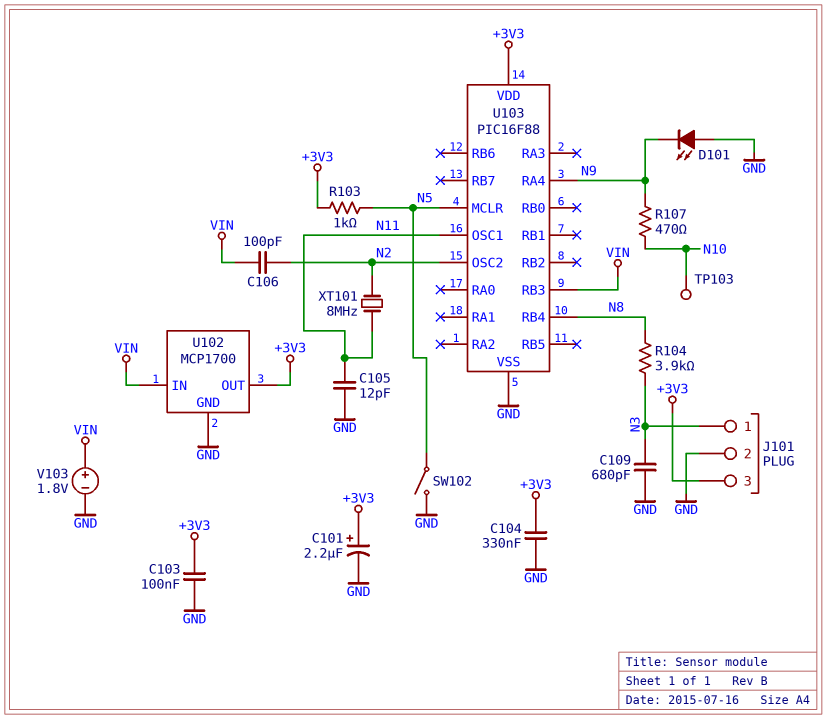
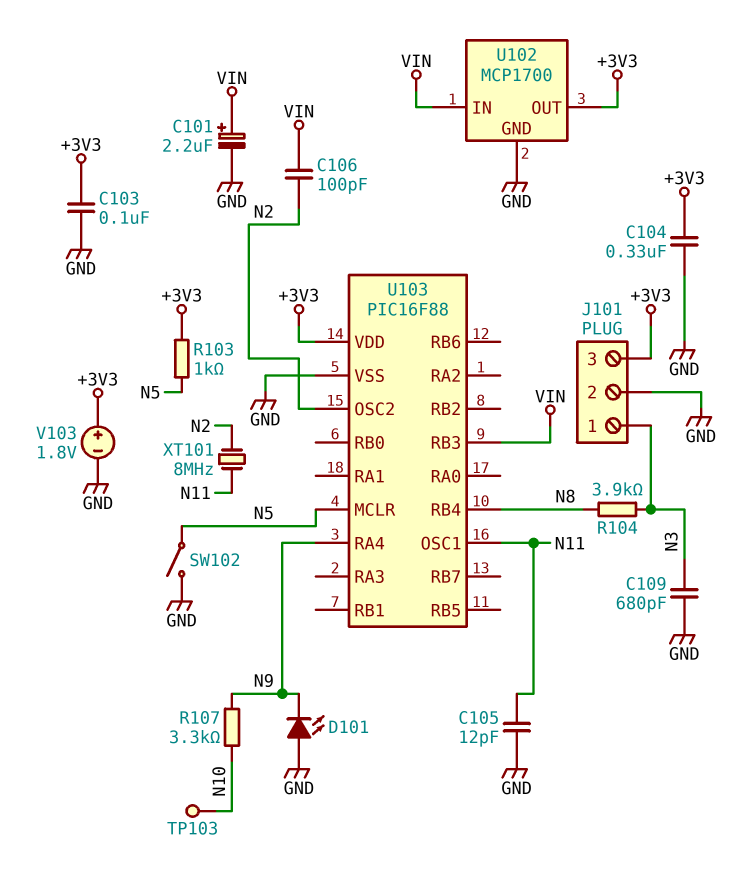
C101: 2.2uF (plus +3V3, minus GND) -> 2.2uF (plus VIN, minus GND)
R107: 470 (N9, N10) -> 3.3k (N9, N10)
V103: 1.8V (plus VIN, minus GND) -> 1.8V (plus +3V3, minus GND)

